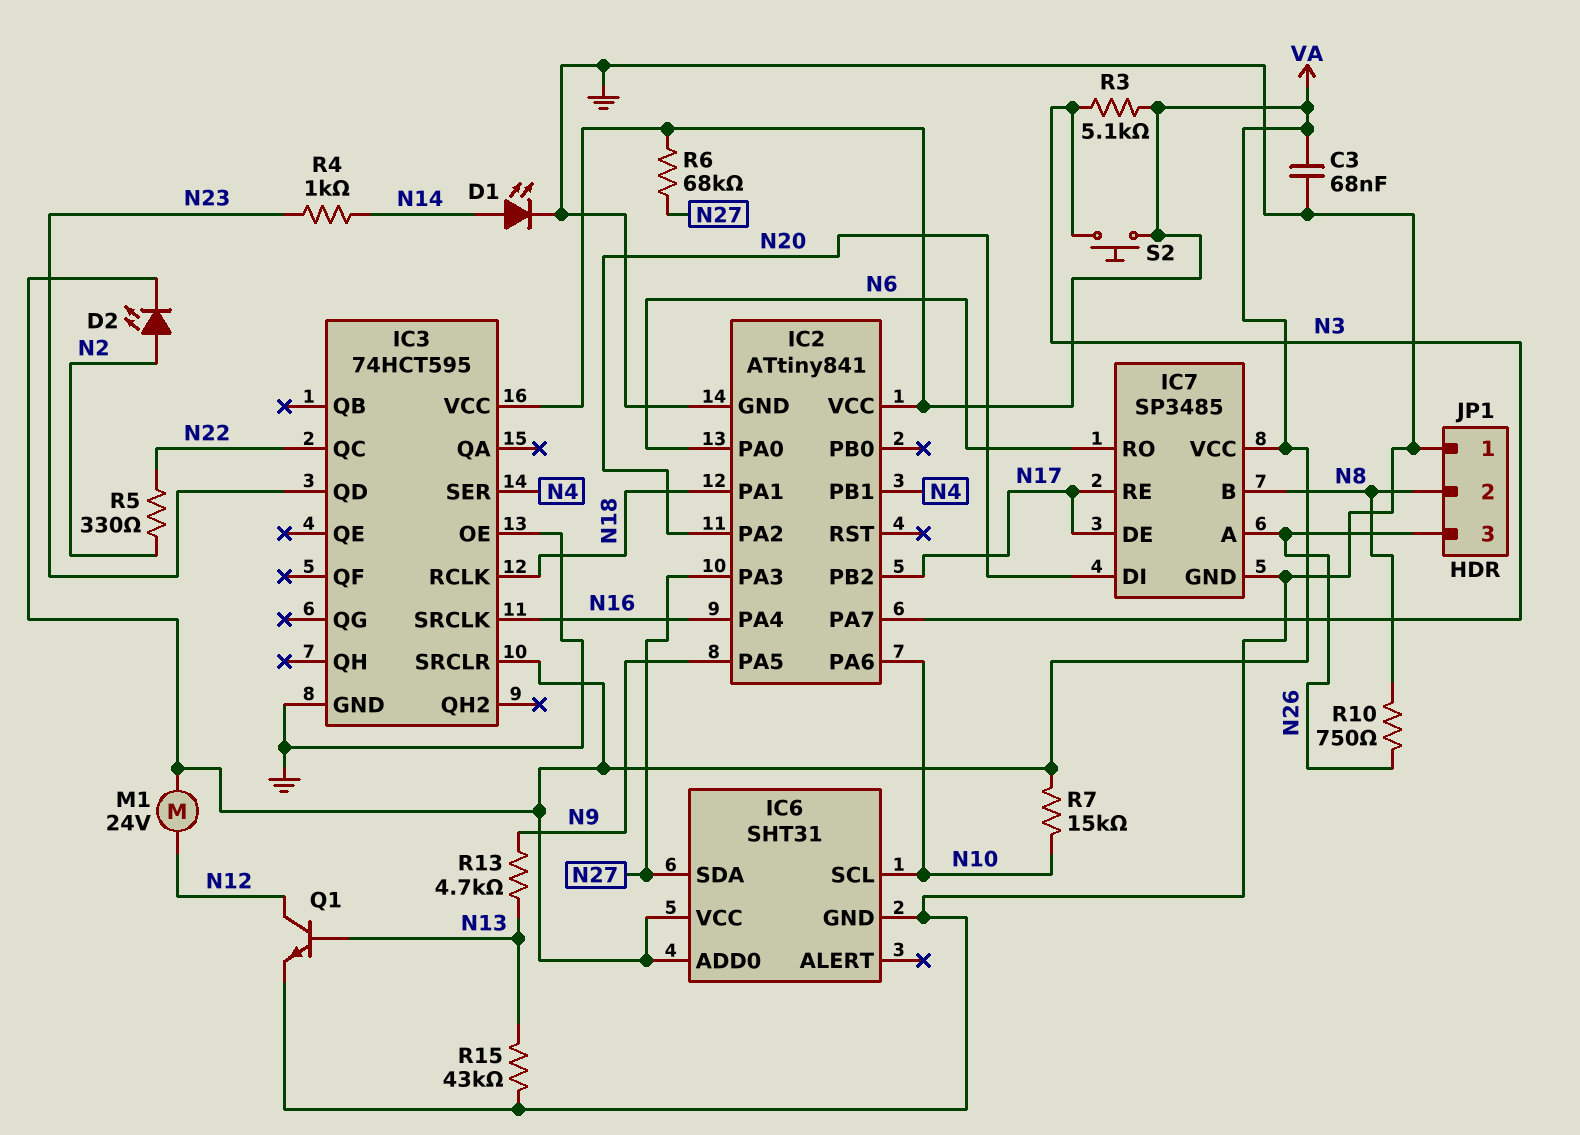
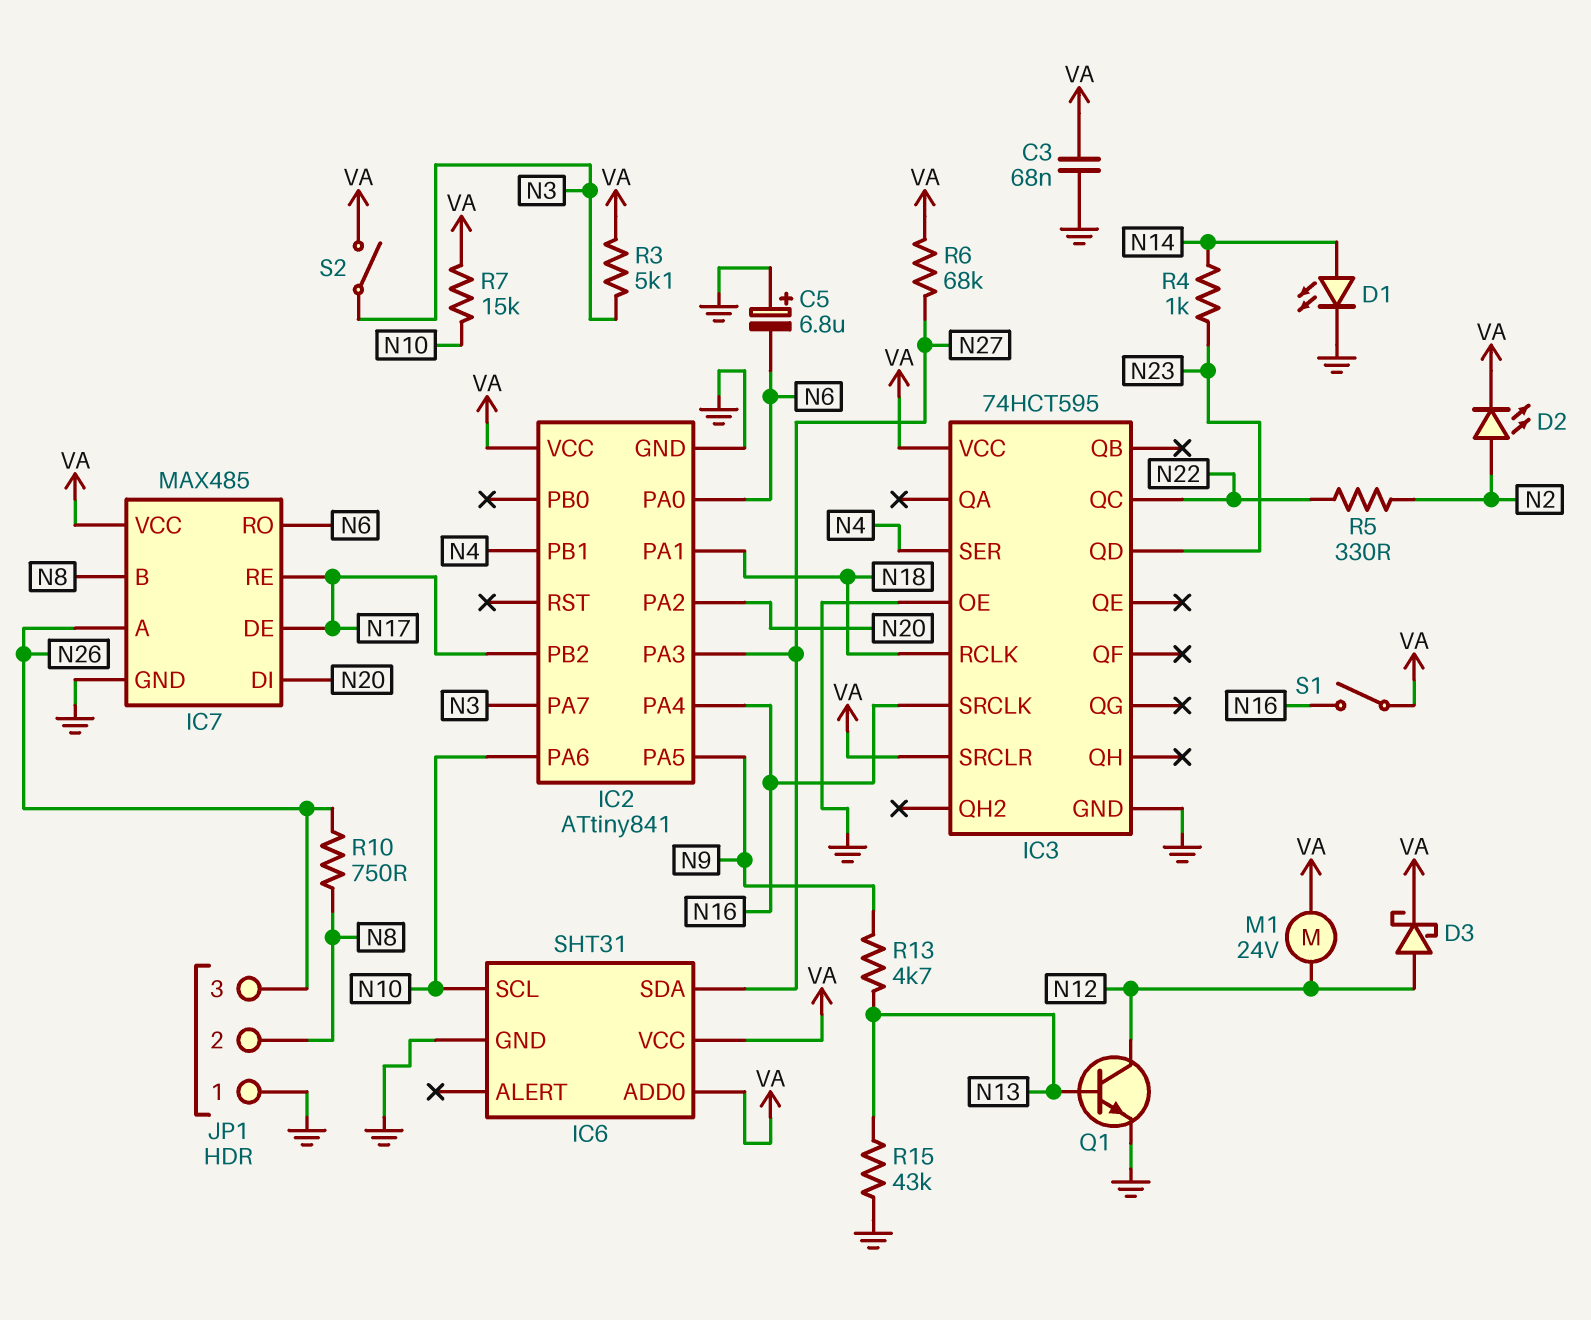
C5: none -> 6.8uF (plus GND, minus N6)
D3: none -> schottky (A N12, K VA)
IC7: SP3485 -> MAX485
S1: none -> switch (N16, VA)
S2: button (N3, VA) -> switch (N3, VA)

